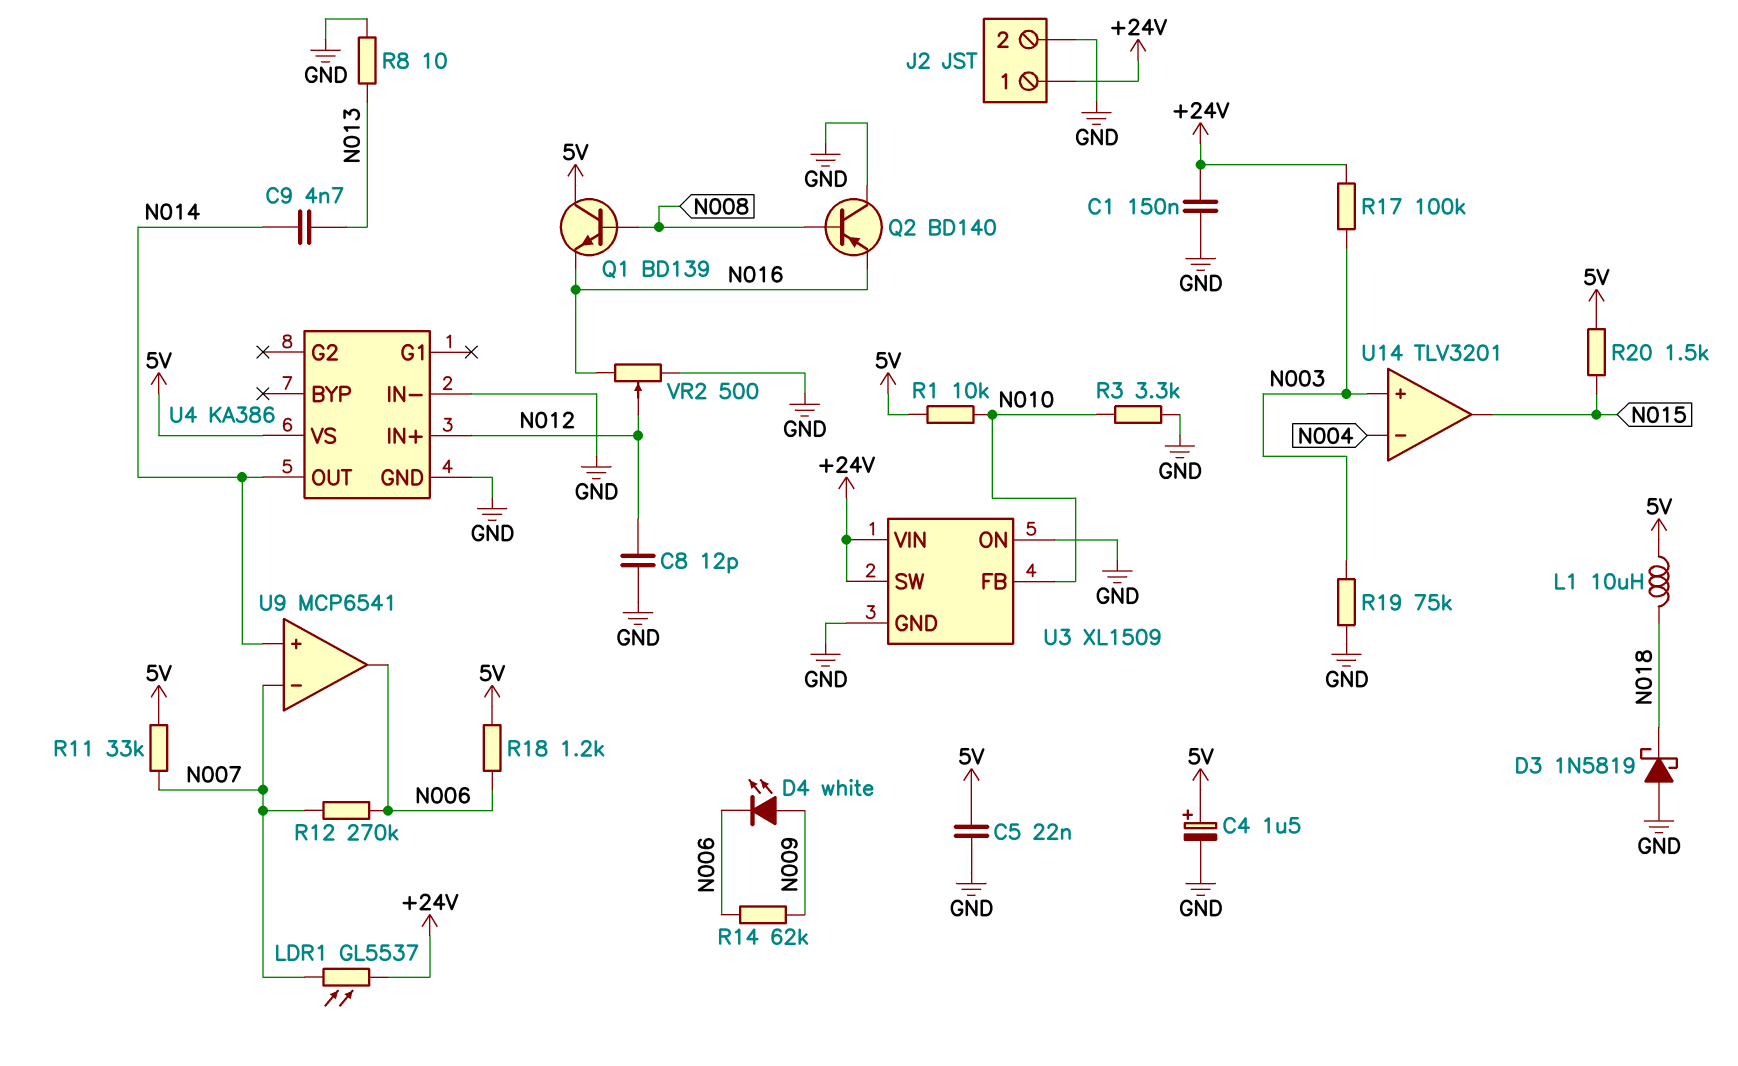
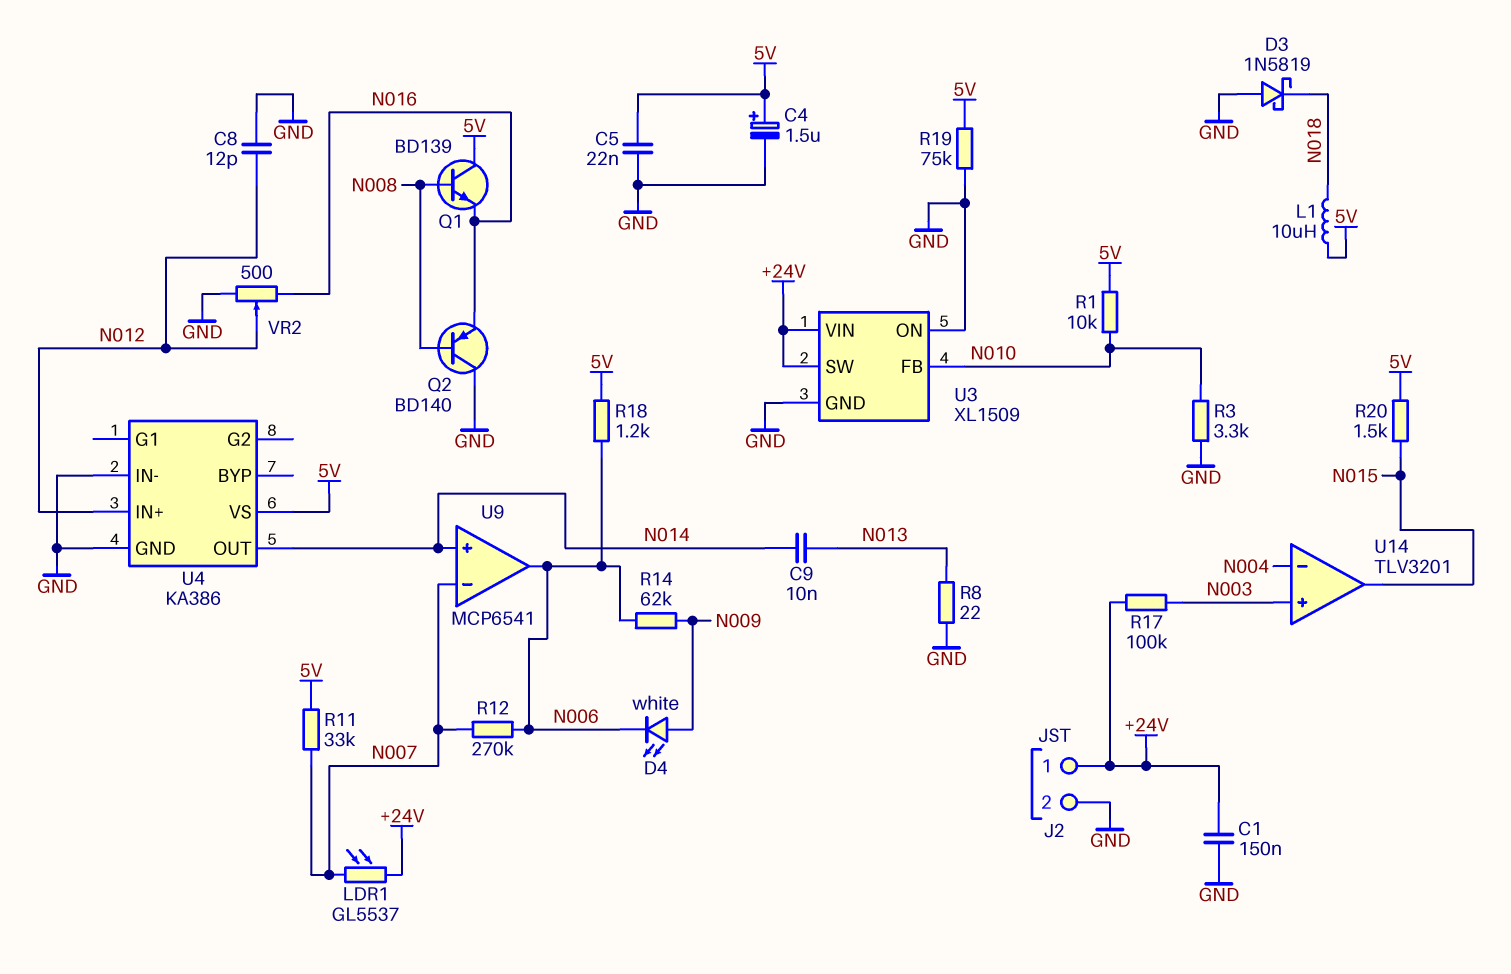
C9: 4.7nF (N013, N014) -> 10nF (N013, N014)
R8: 10 (GND, N013) -> 22 (GND, N013)
R19: 75k (GND, N003) -> 75k (5V, GND)

